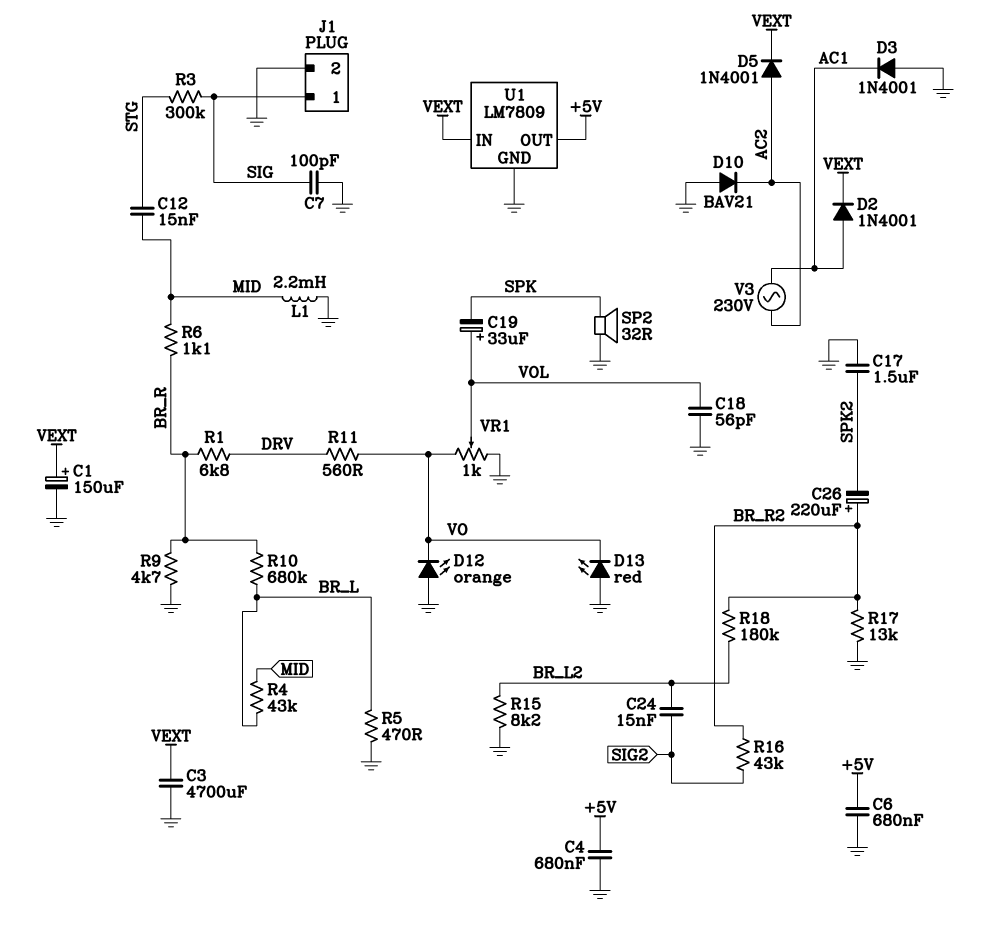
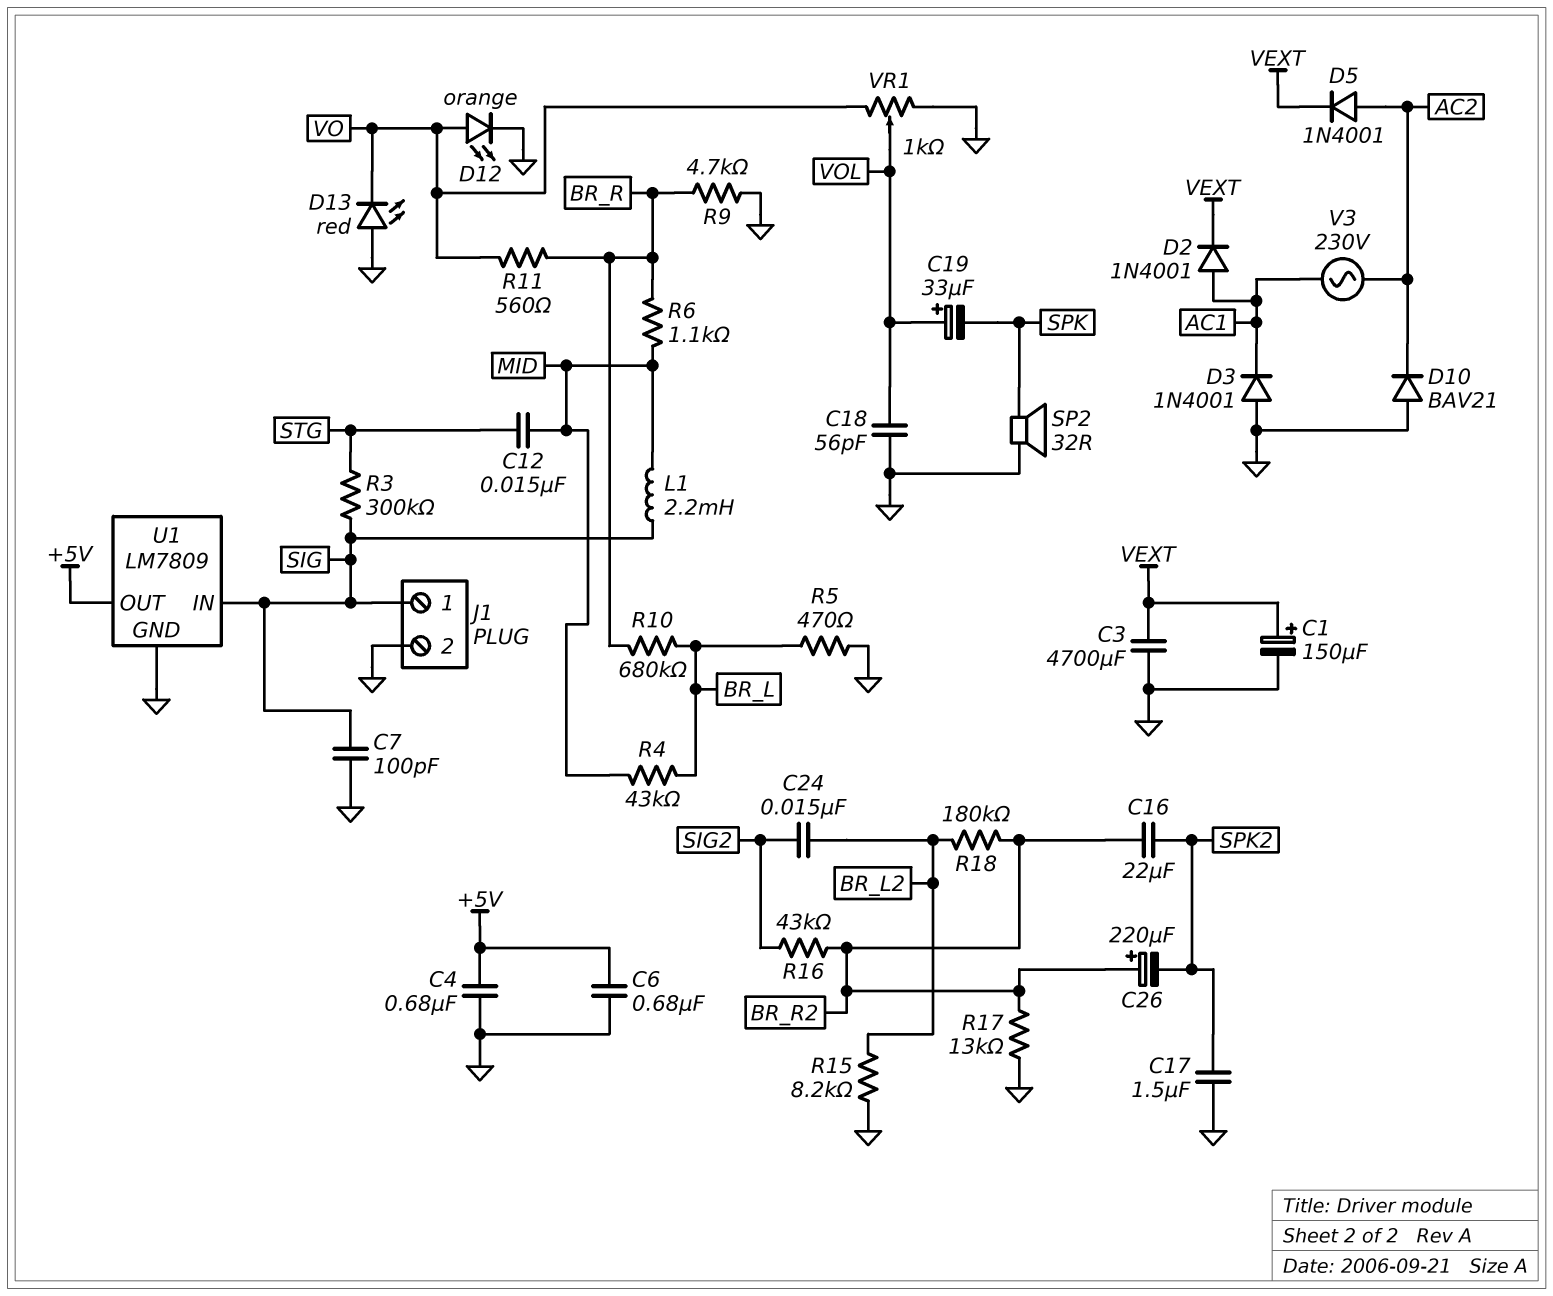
C16: none -> 22uF (BR_R2, SPK2)
D12: LED orange (A GND, K VO) -> LED orange (A VO, K GND)
L1: 2.2mH (GND, MID) -> 2.2mH (MID, SIG)
R1: 6.8k (BR_R, DRV) -> none
R11: 560 (DRV, VO) -> 560 (BR_R, VO)
U1 pin IN: VEXT -> SIG

